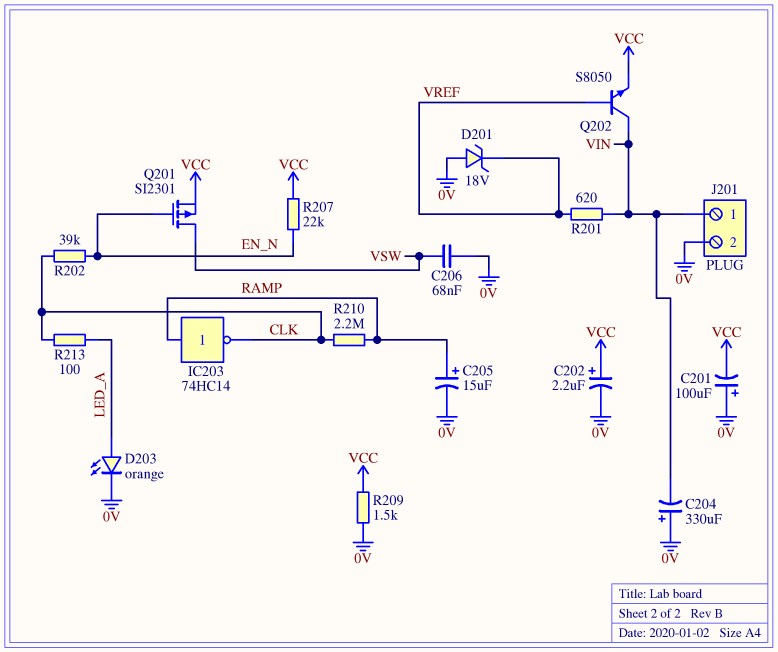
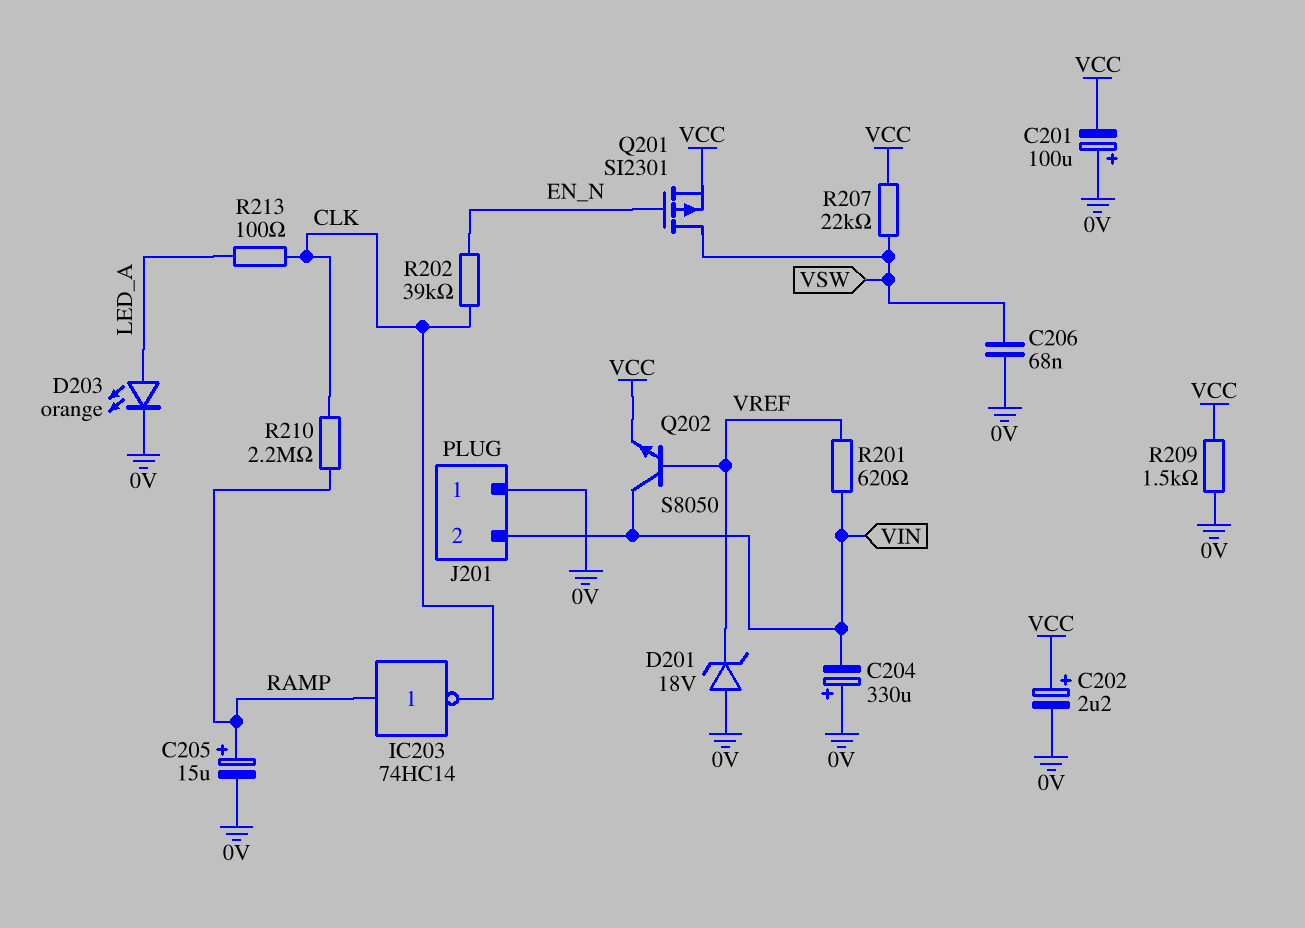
J201 pin 1: VIN -> 0V
J201 pin 2: 0V -> VIN
R207: 22k (EN_N, VCC) -> 22k (VCC, VSW)

